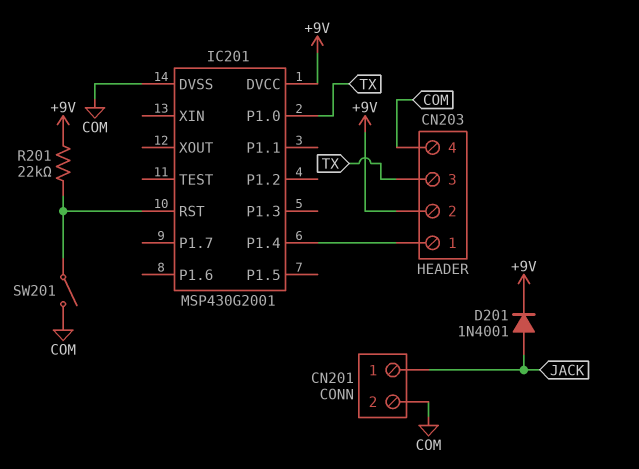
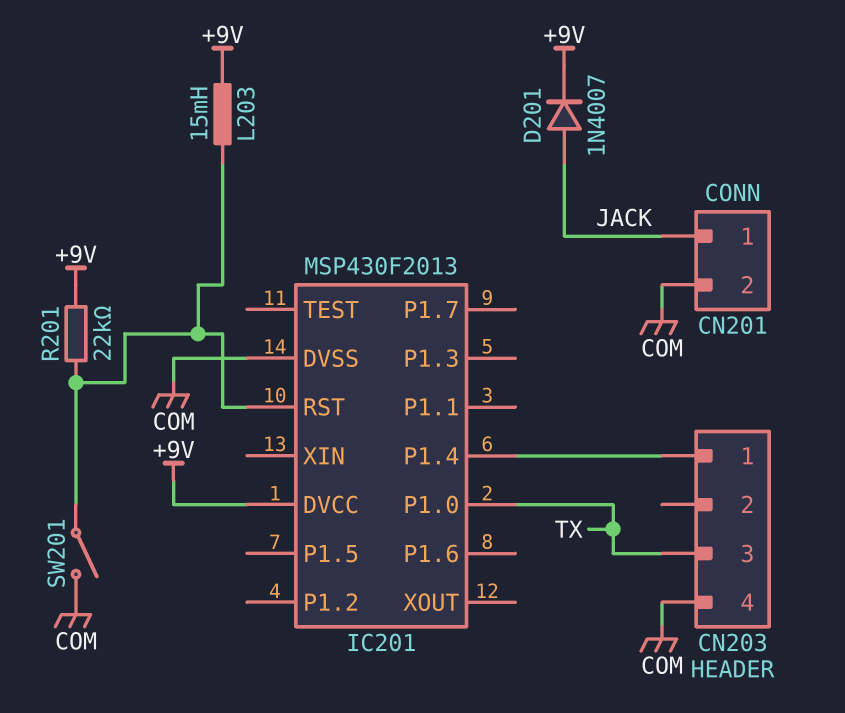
CN203 pin 2: +9V -> none
D201: diode 1N4001 (A JACK, K +9V) -> diode 1N4007 (A JACK, K +9V)
IC201: MSP430G2001 -> MSP430F2013
L203: none -> 15mH (+9V, IC201/RST)

